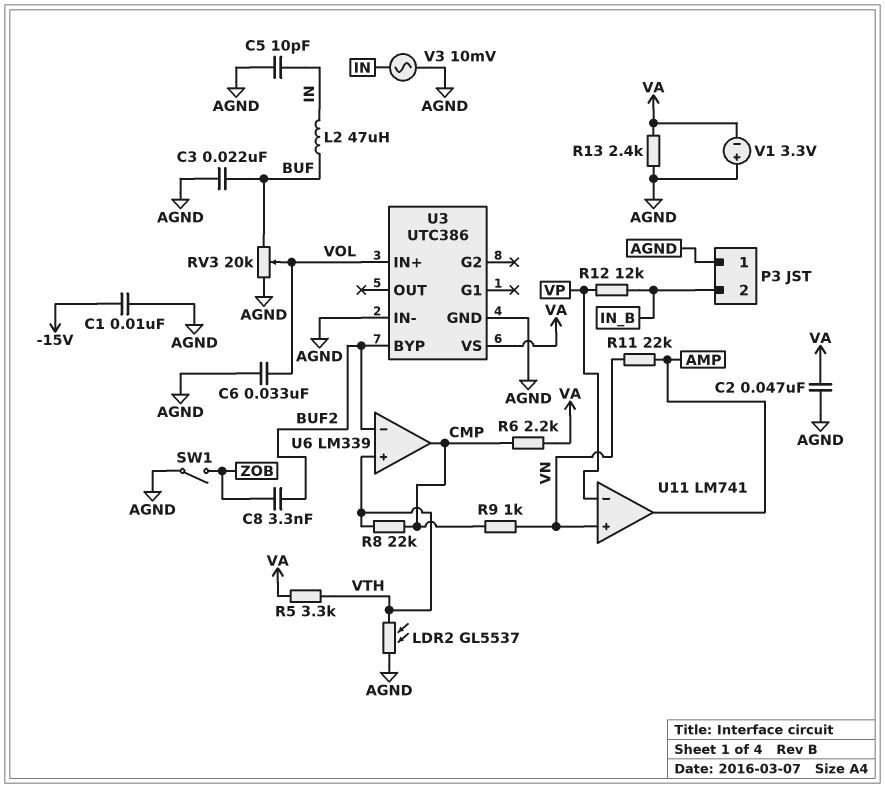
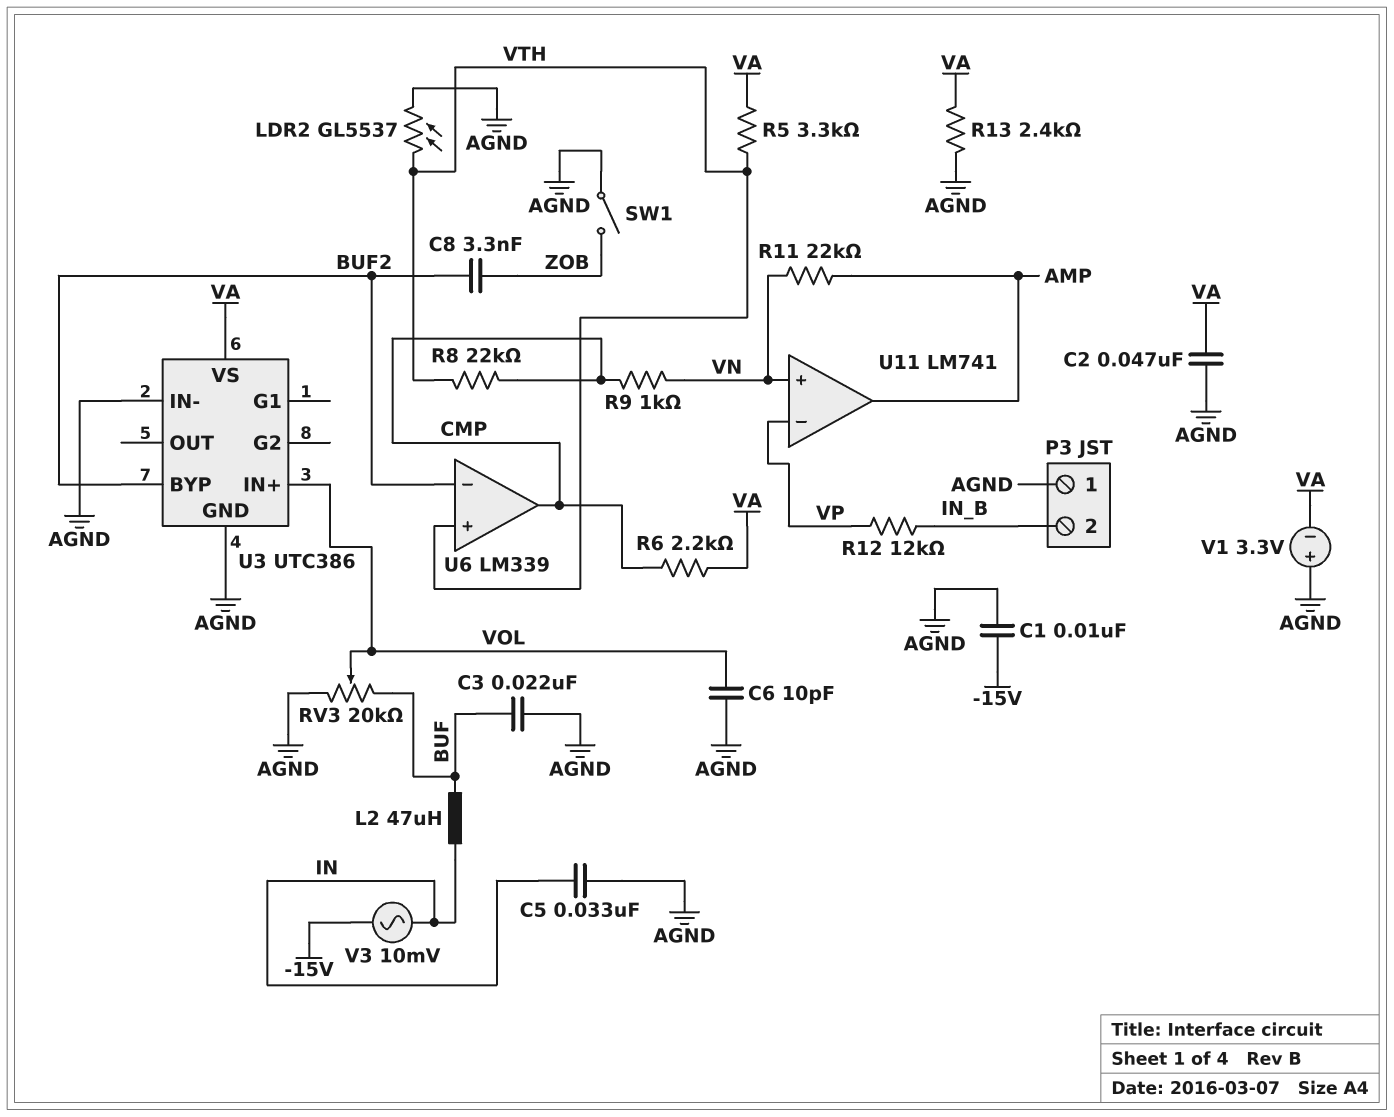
C5: 10pF (AGND, IN) -> 33nF (AGND, IN)
C6: 33nF (AGND, VOL) -> 10pF (AGND, VOL)
V3: AC 10mV (AGND, IN) -> AC 10mV (-15V, IN)

